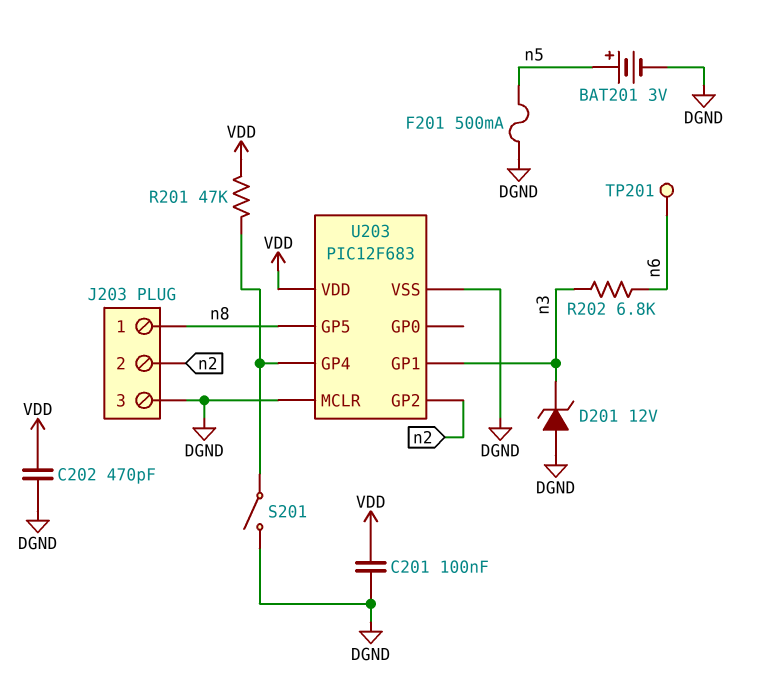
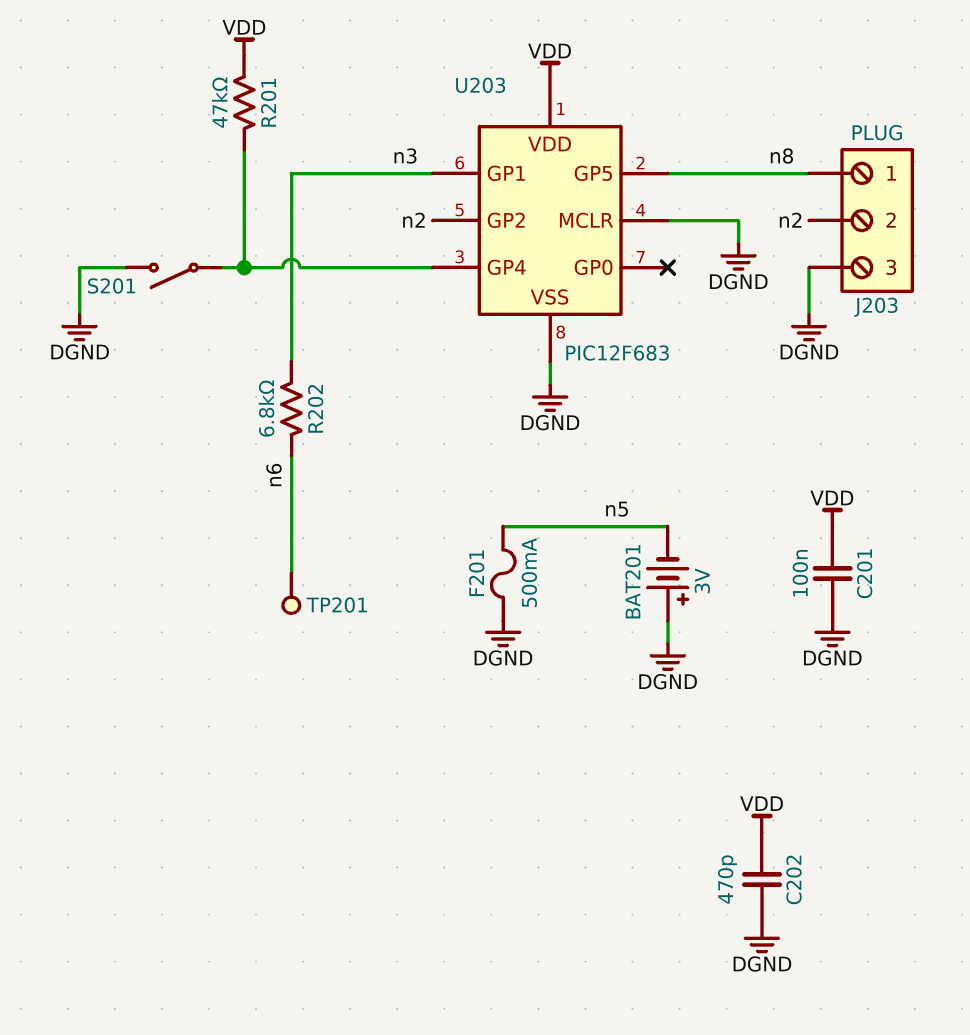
BAT201: 3V (plus n5, minus DGND) -> 3V (plus DGND, minus n5)
D201: zener 12V (A DGND, K n3) -> none

